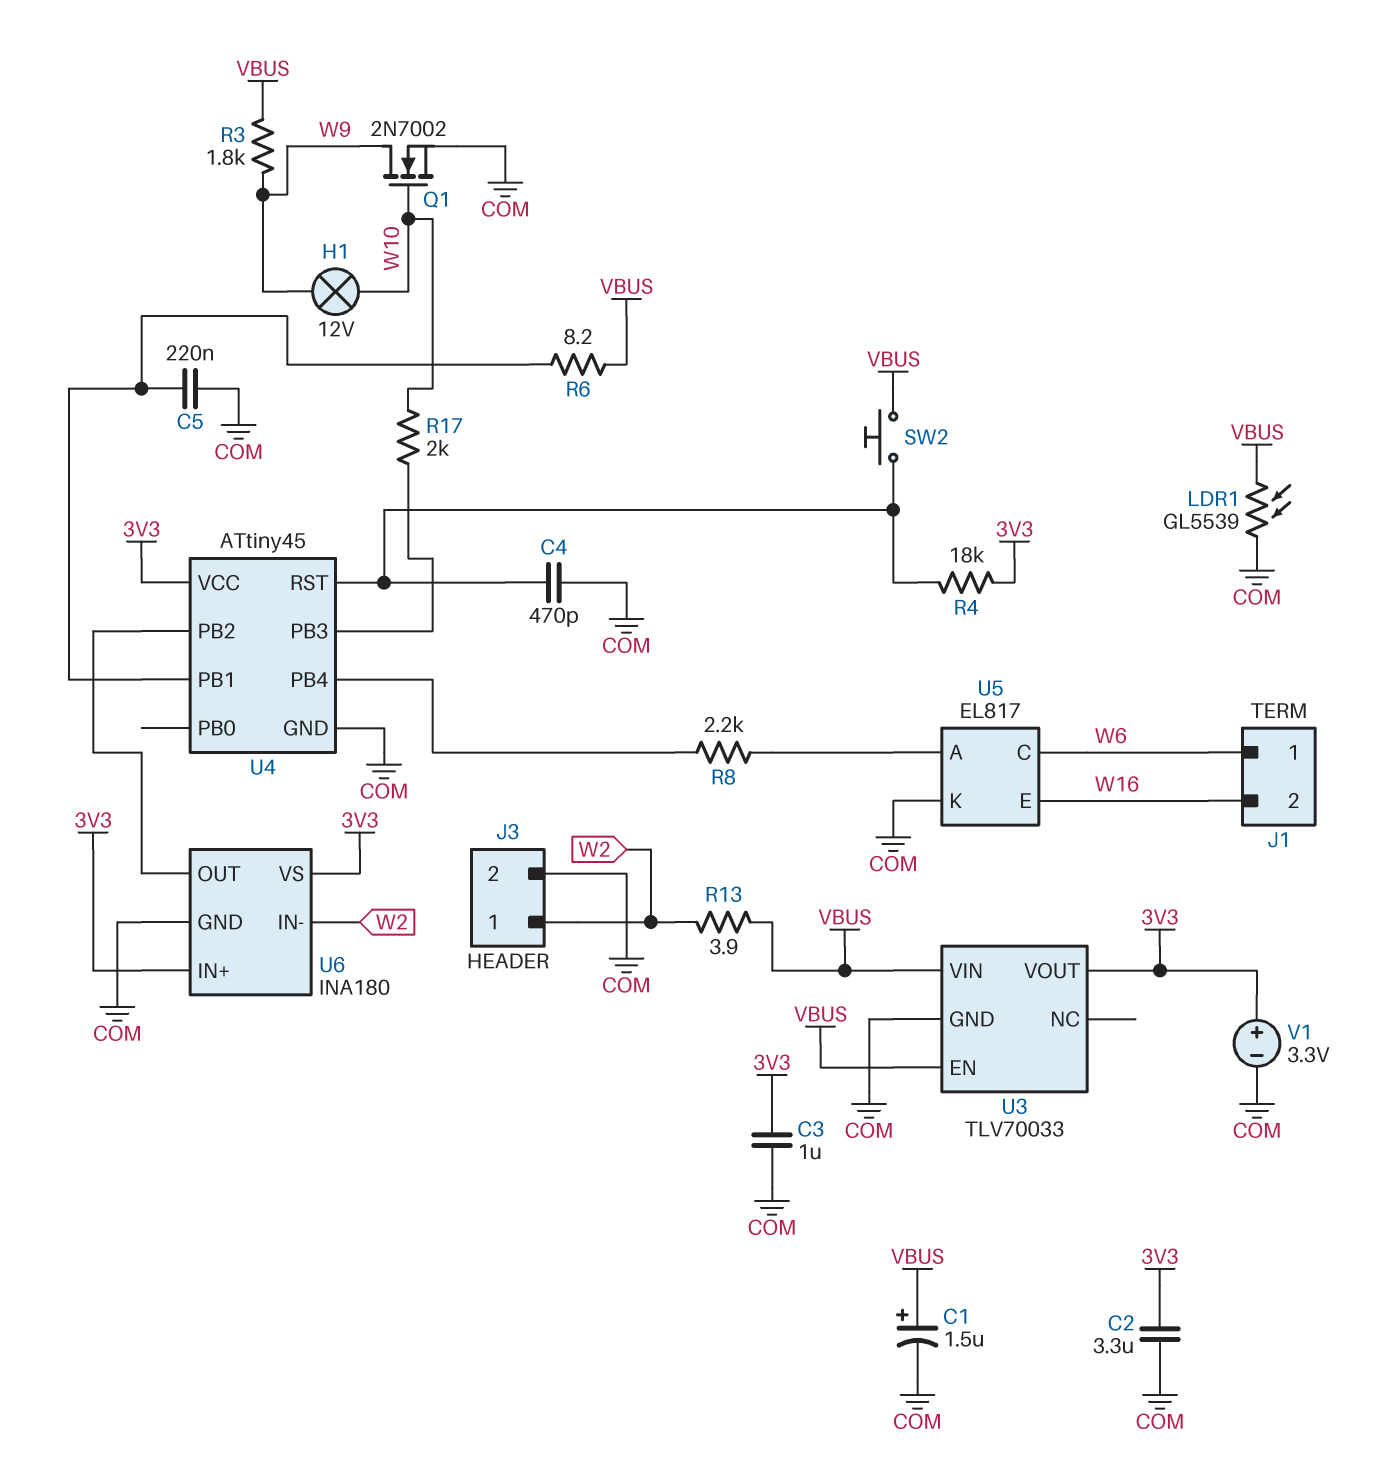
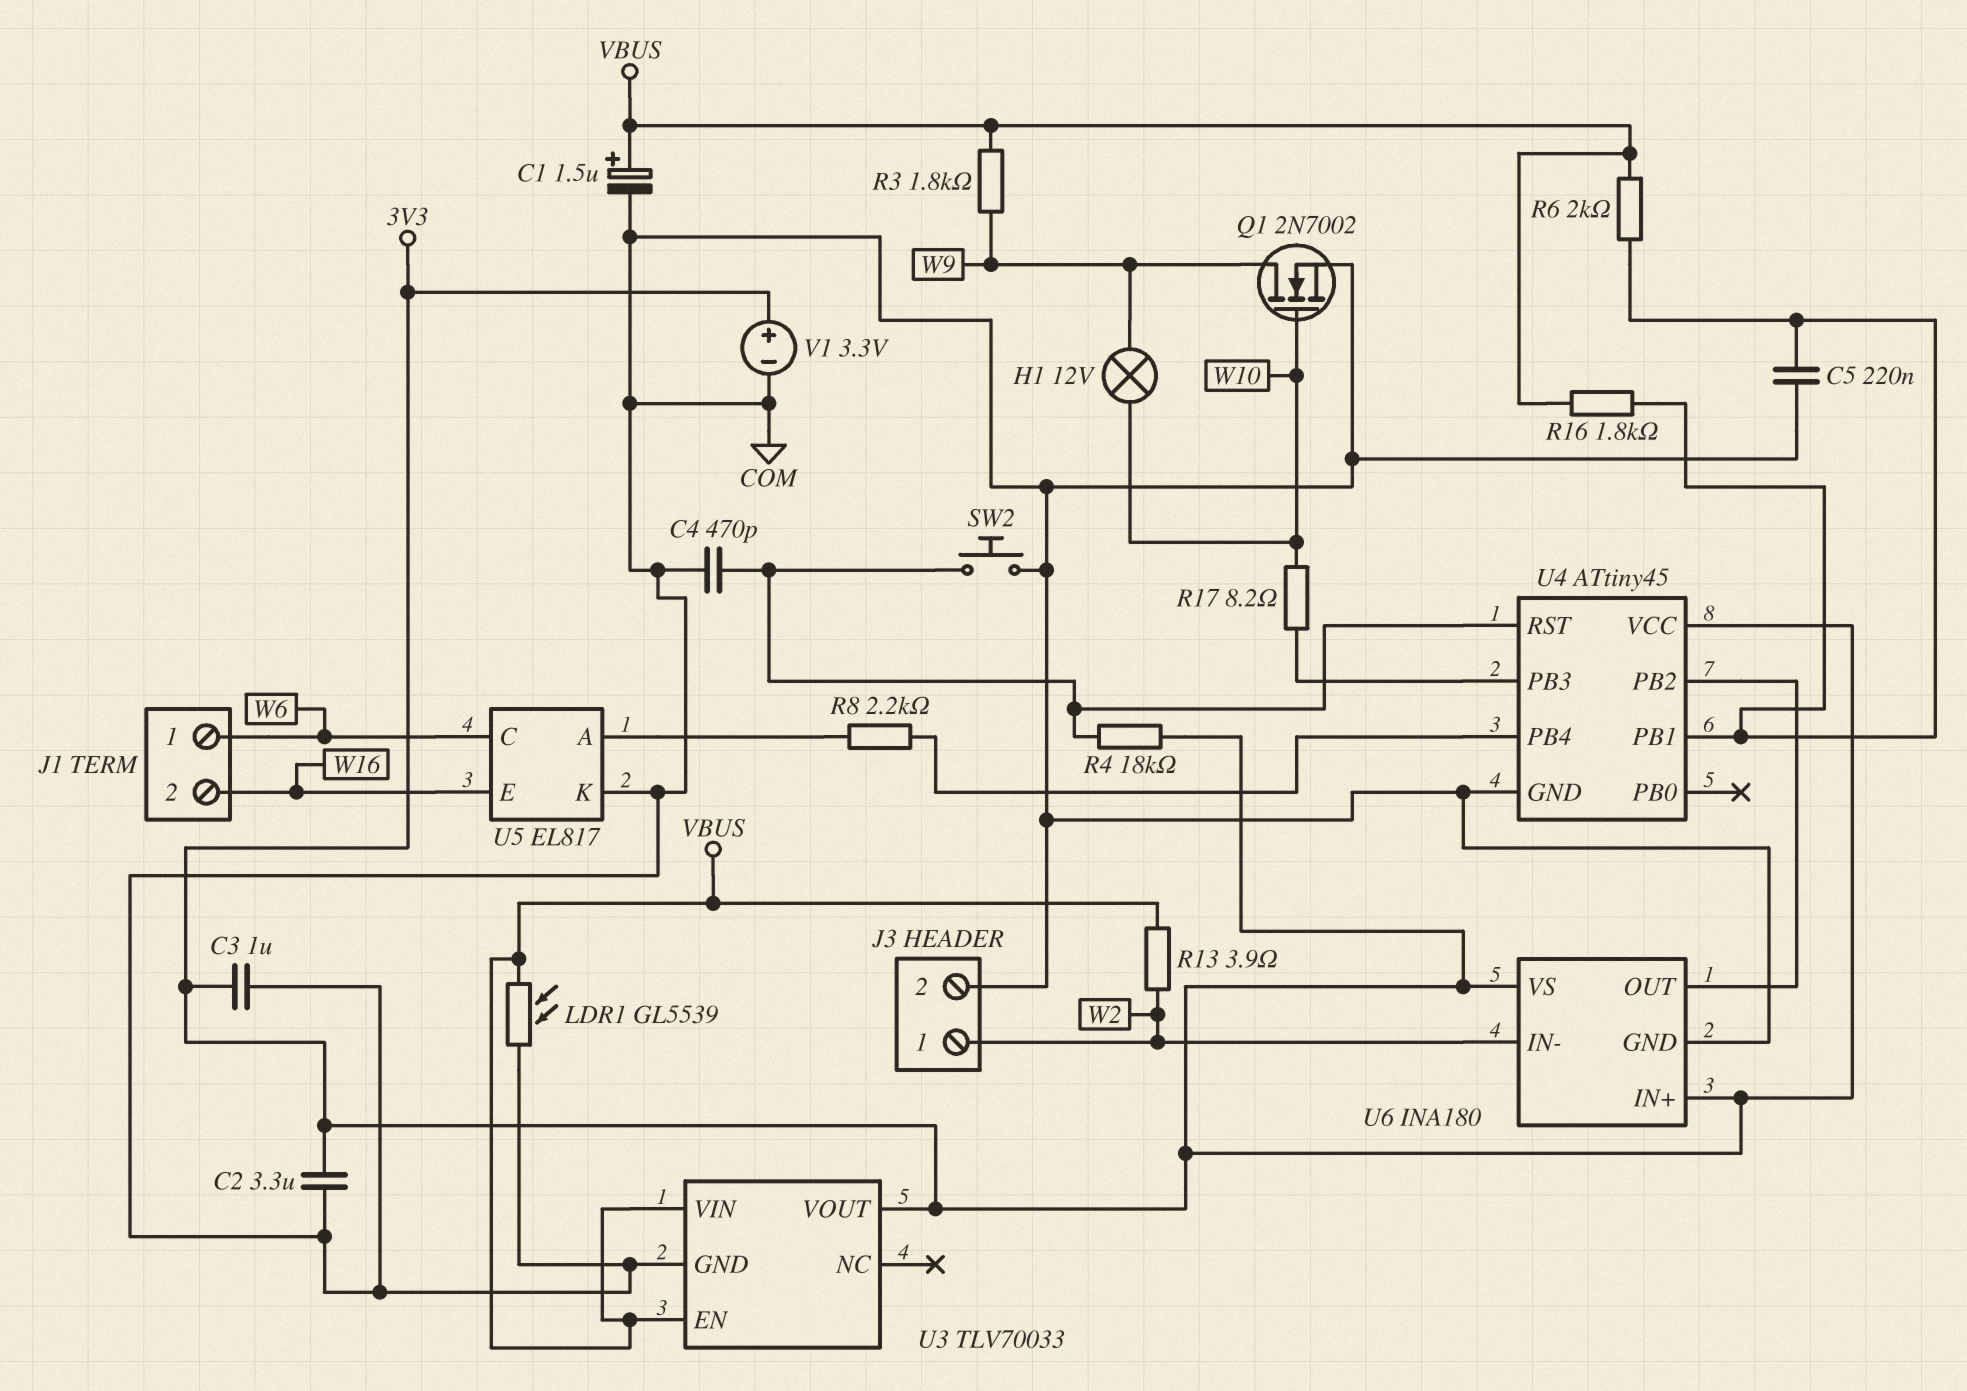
R6: 8.2 (U4/PB1, VBUS) -> 2k (U4/PB1, VBUS)
R16: none -> 1.8k (U4/PB1, VBUS)
R17: 2k (U4/PB3, W10) -> 8.2 (U4/PB3, W10)
SW2: button (U4/RST, VBUS) -> button (COM, U4/RST)

